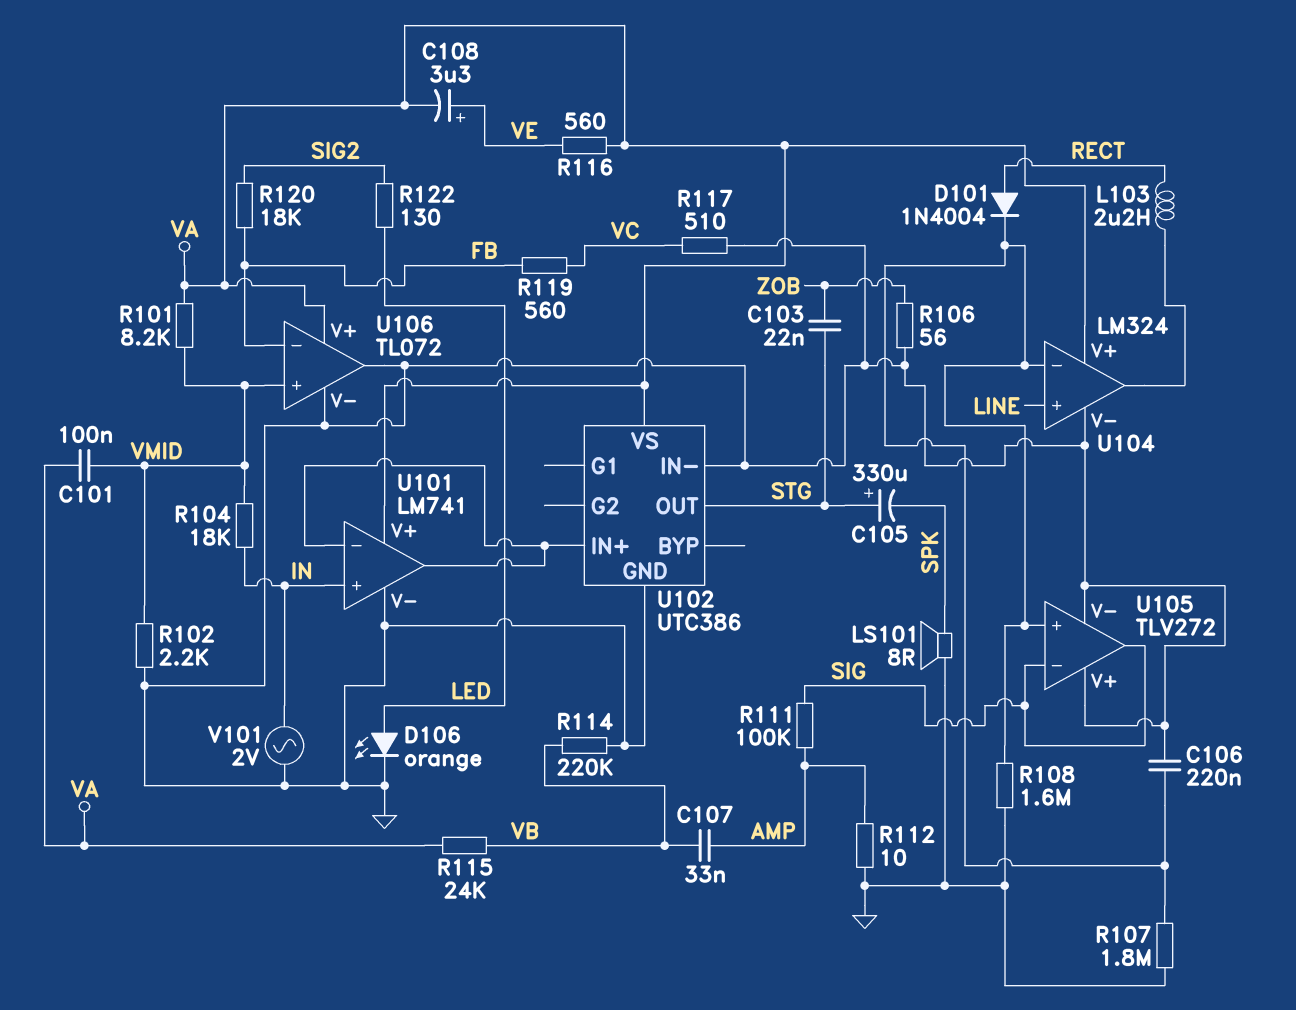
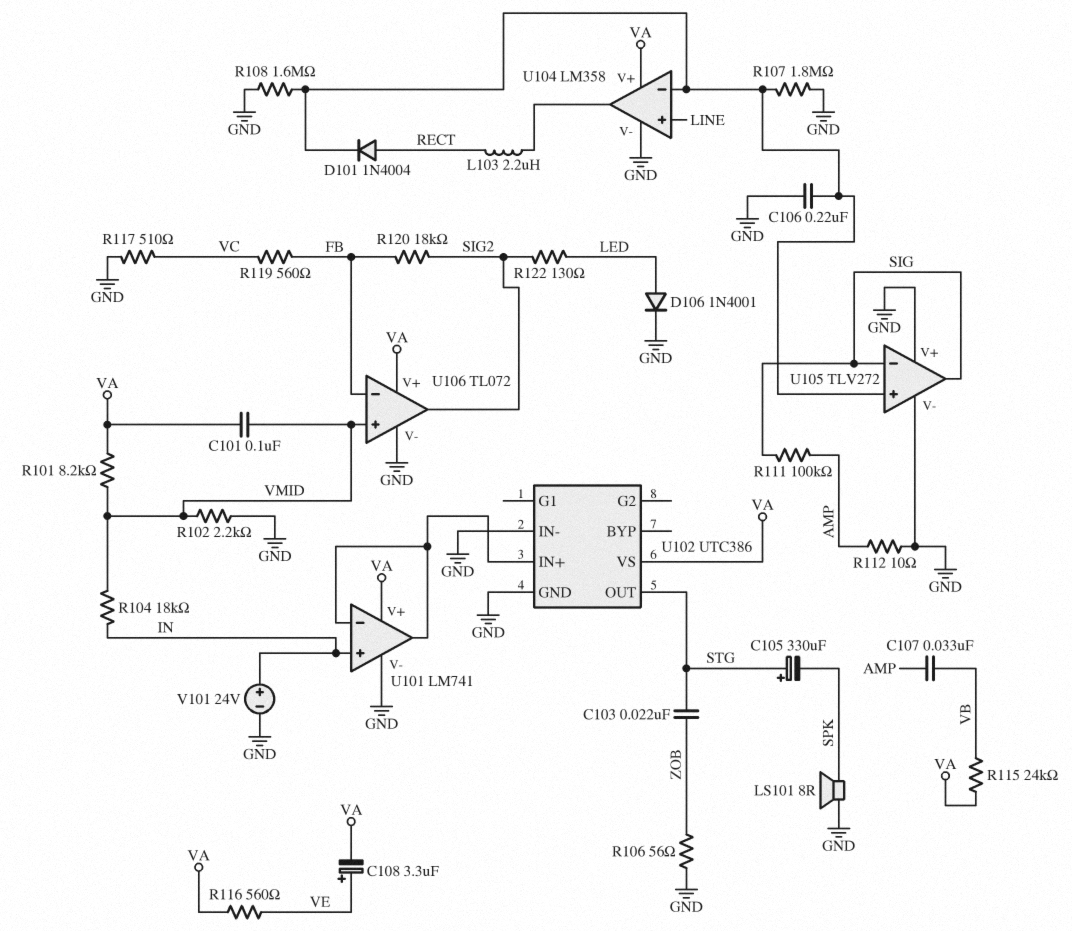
D106: LED orange (A LED, K GND) -> diode 1N4001 (A LED, K GND)
R114: 220k (GND, VB) -> none
U104: LM324 -> LM358
U106 pin out: GND -> SIG2
V101: AC 2V (GND, IN) -> 24V (plus IN, minus GND)

